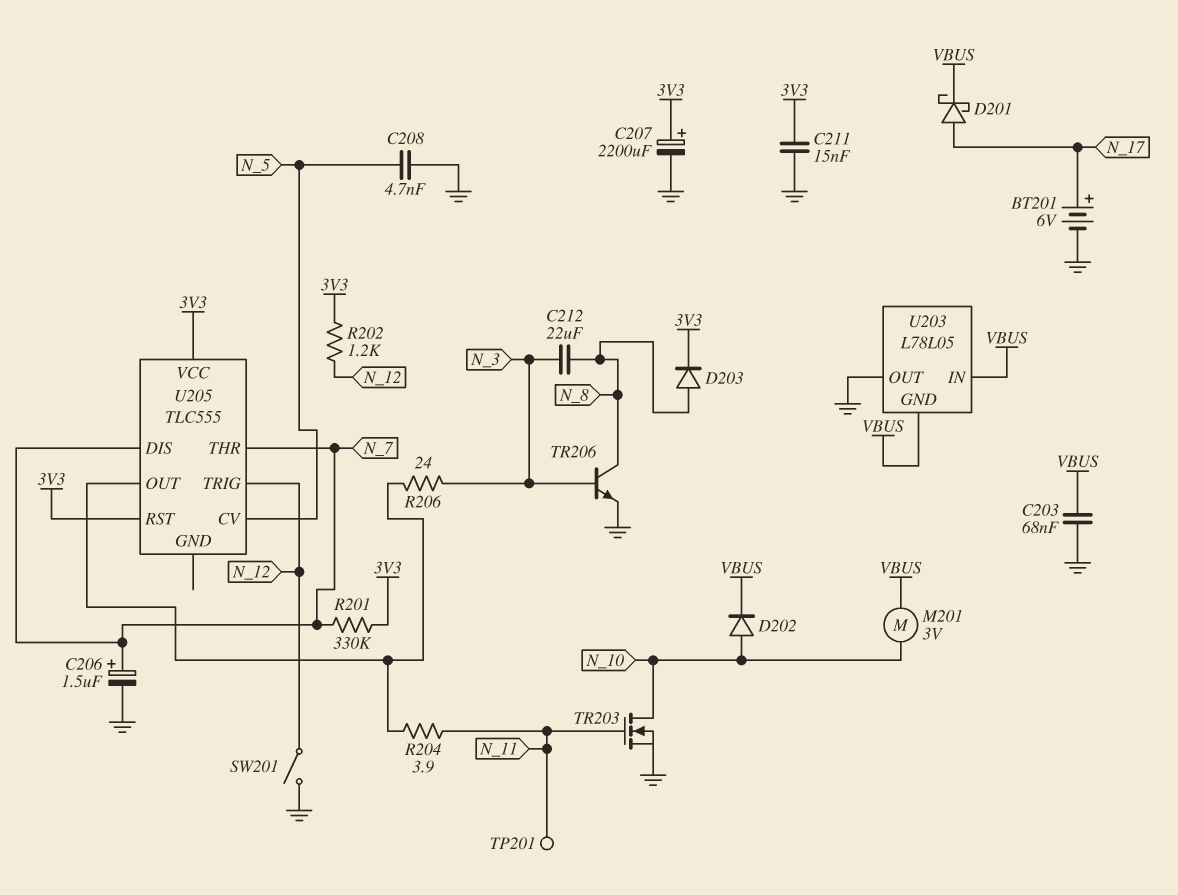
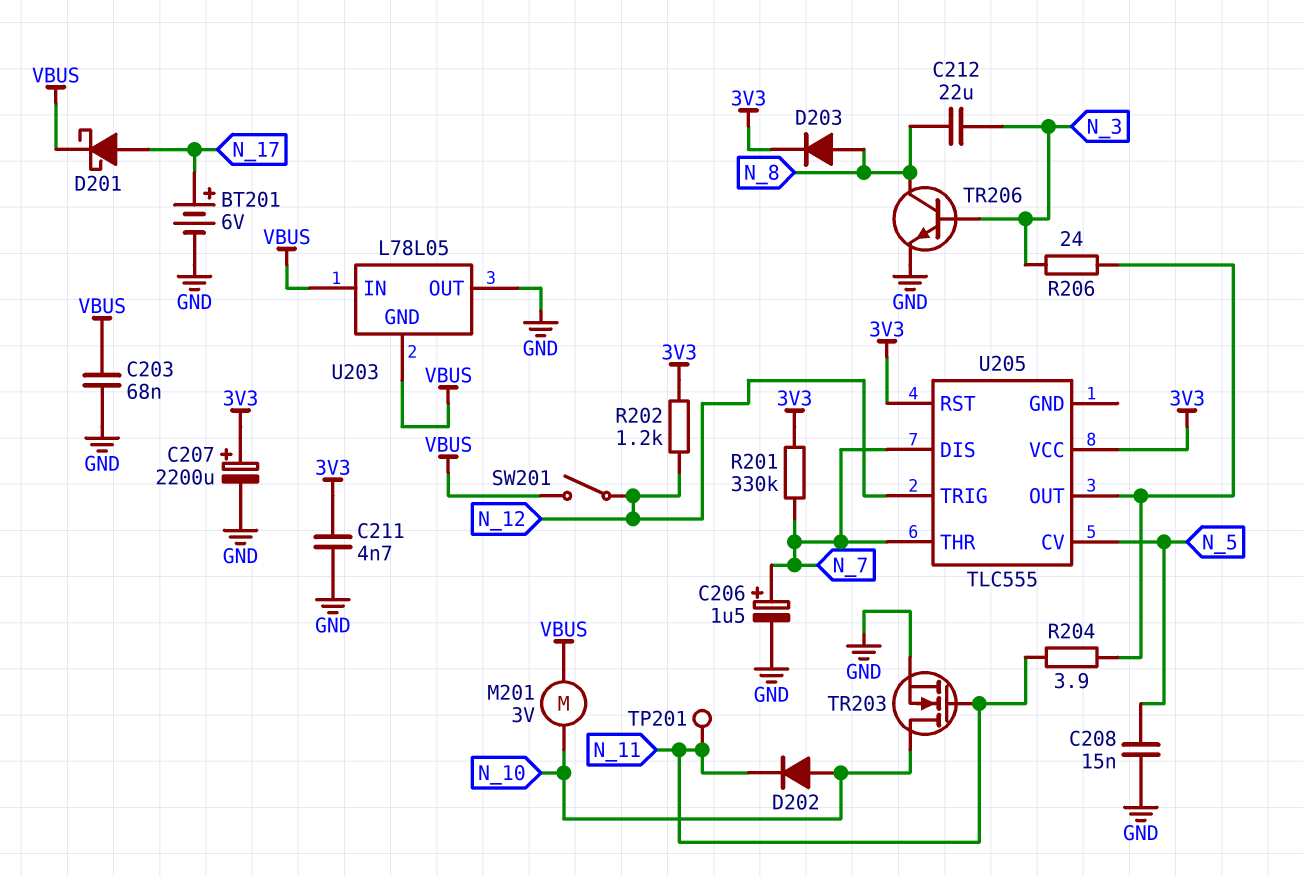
C208: 4.7nF (GND, N_5) -> 15nF (GND, N_5)
C211: 15nF (3V3, GND) -> 4.7nF (3V3, GND)
D202: diode (A N_10, K VBUS) -> diode (A N_10, K N_11)
SW201: switch (GND, N_12) -> switch (N_12, VBUS)

